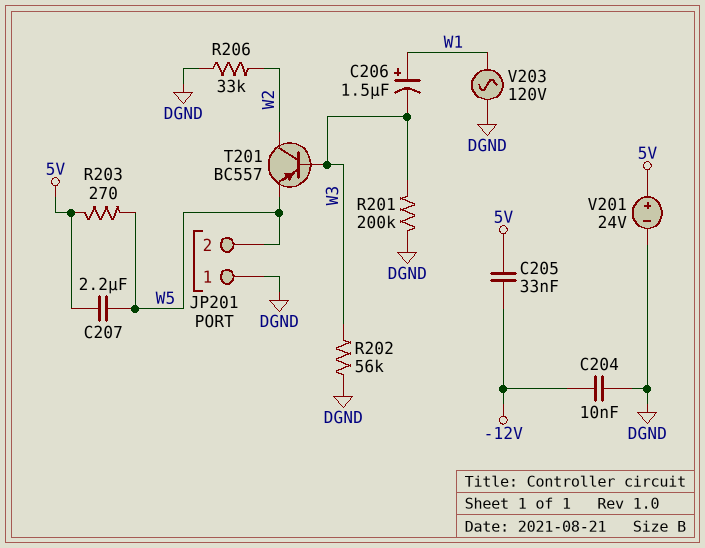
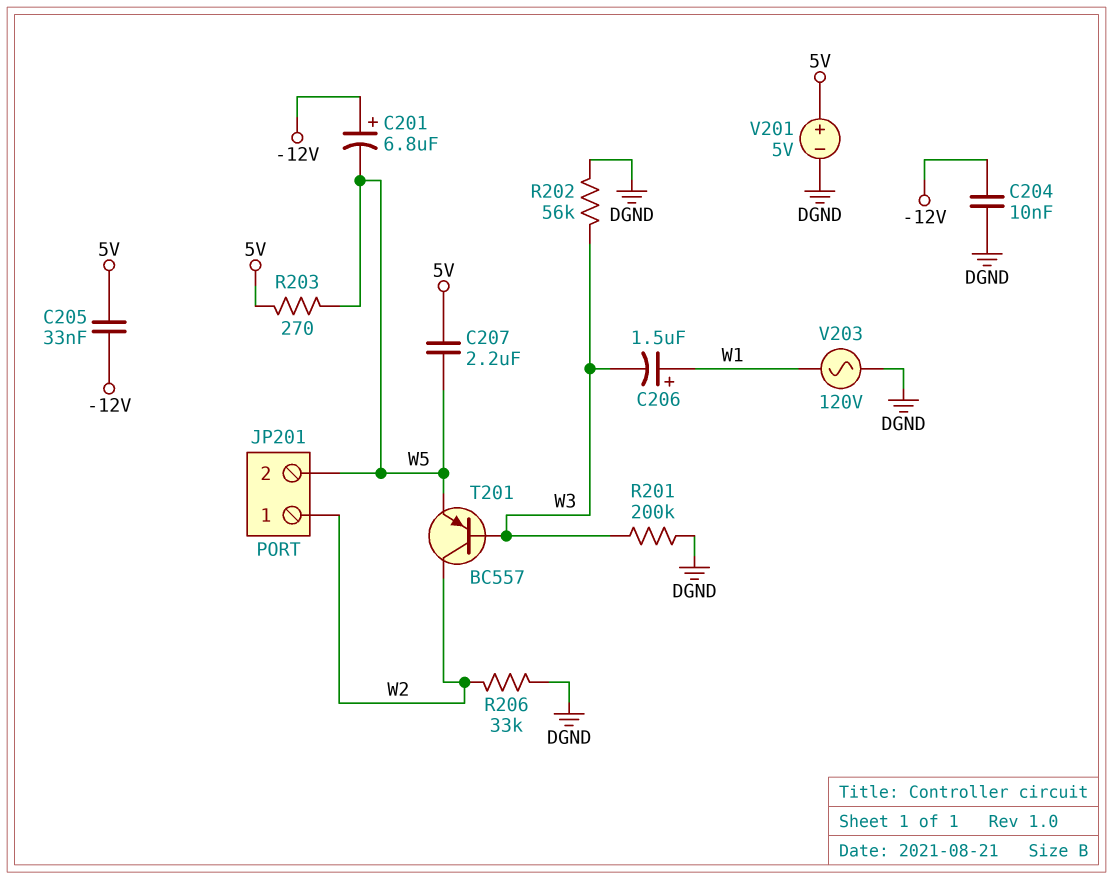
C201: none -> 6.8uF (plus -12V, minus W5)
JP201 pin 1: DGND -> W2
V201: 24V (plus 5V, minus DGND) -> 5V (plus 5V, minus DGND)

